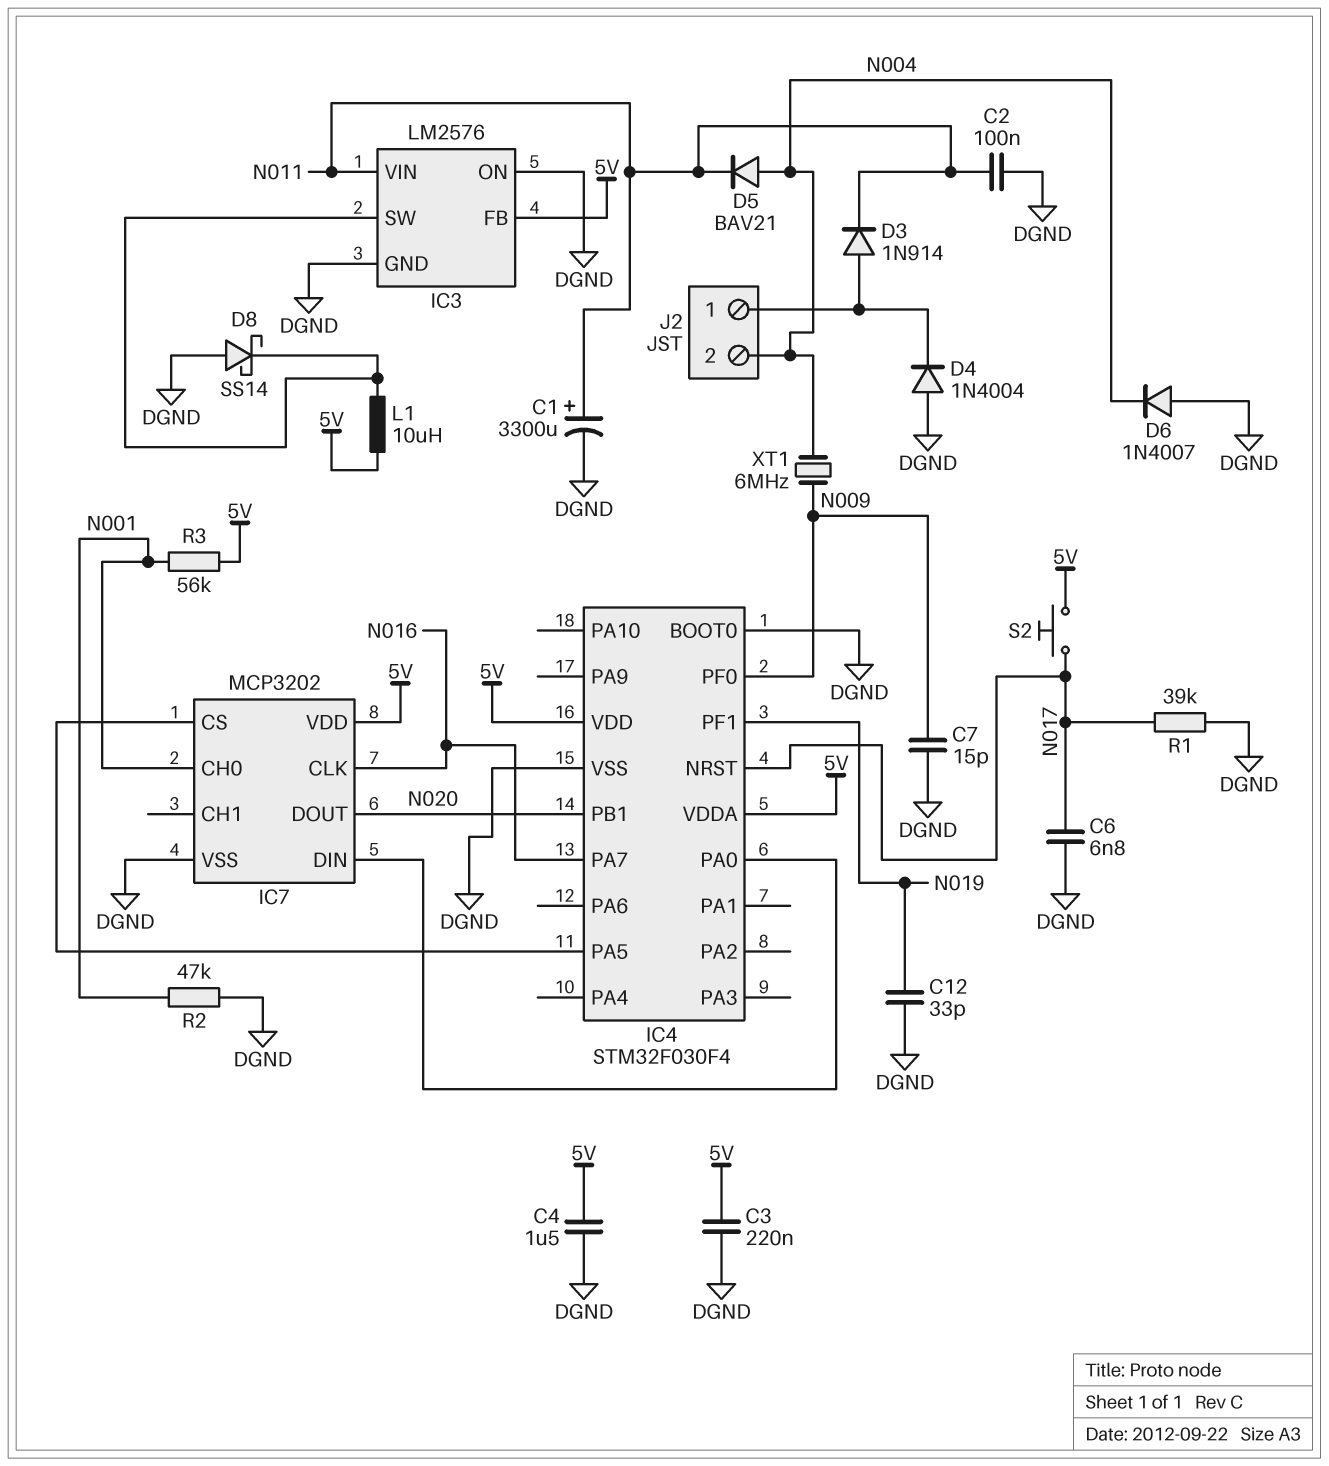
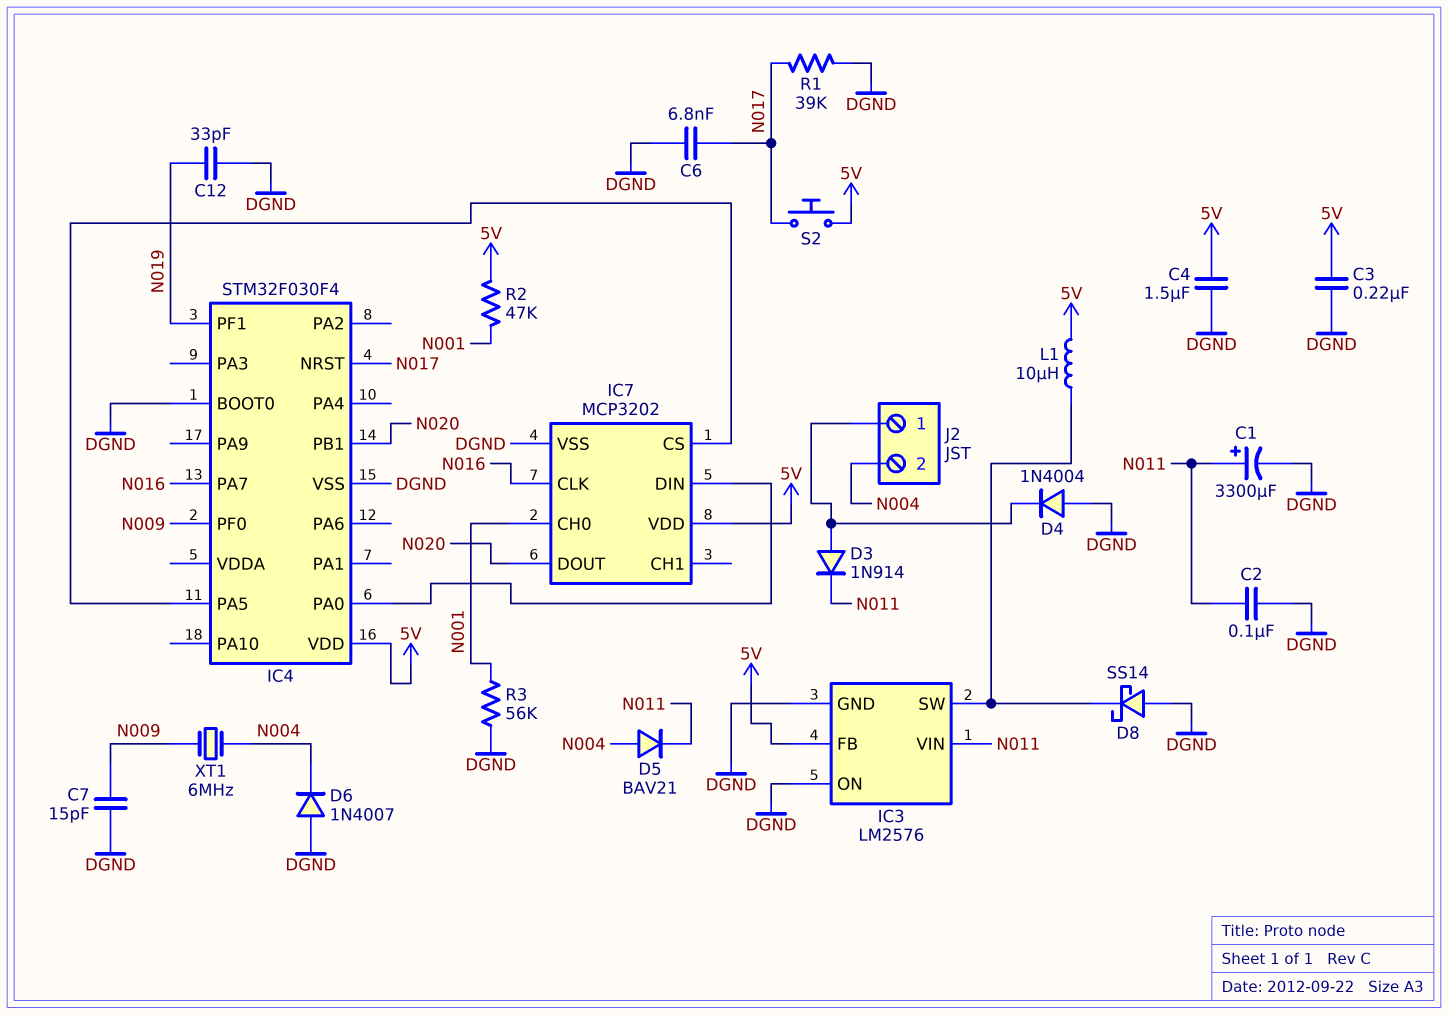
IC4 pin VDDA: 5V -> none
R2: 47k (DGND, N001) -> 47k (5V, N001)
R3: 56k (5V, N001) -> 56k (DGND, N001)

